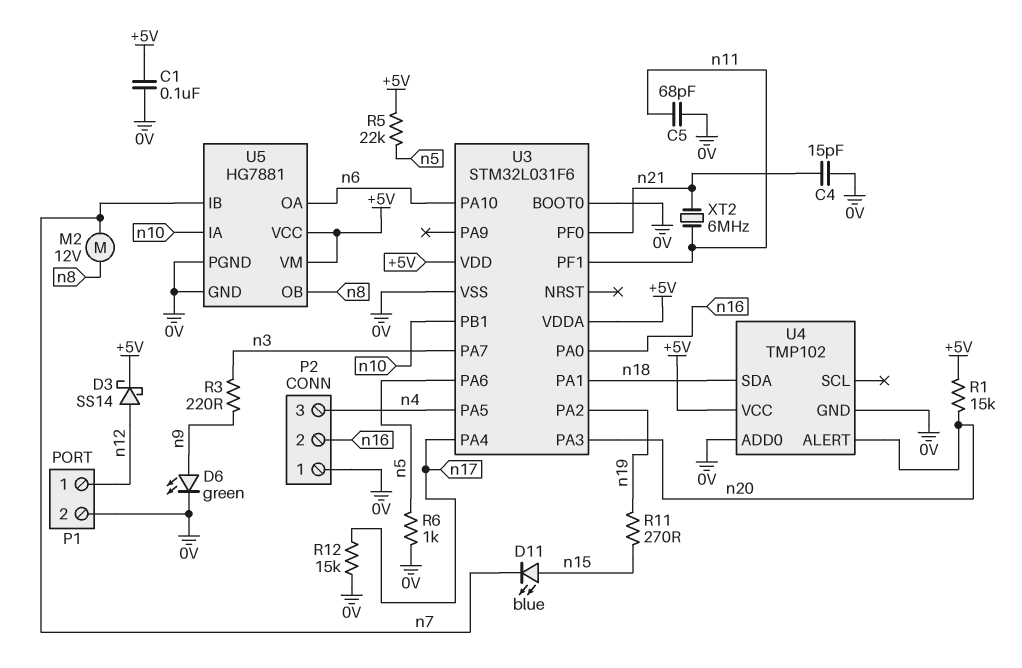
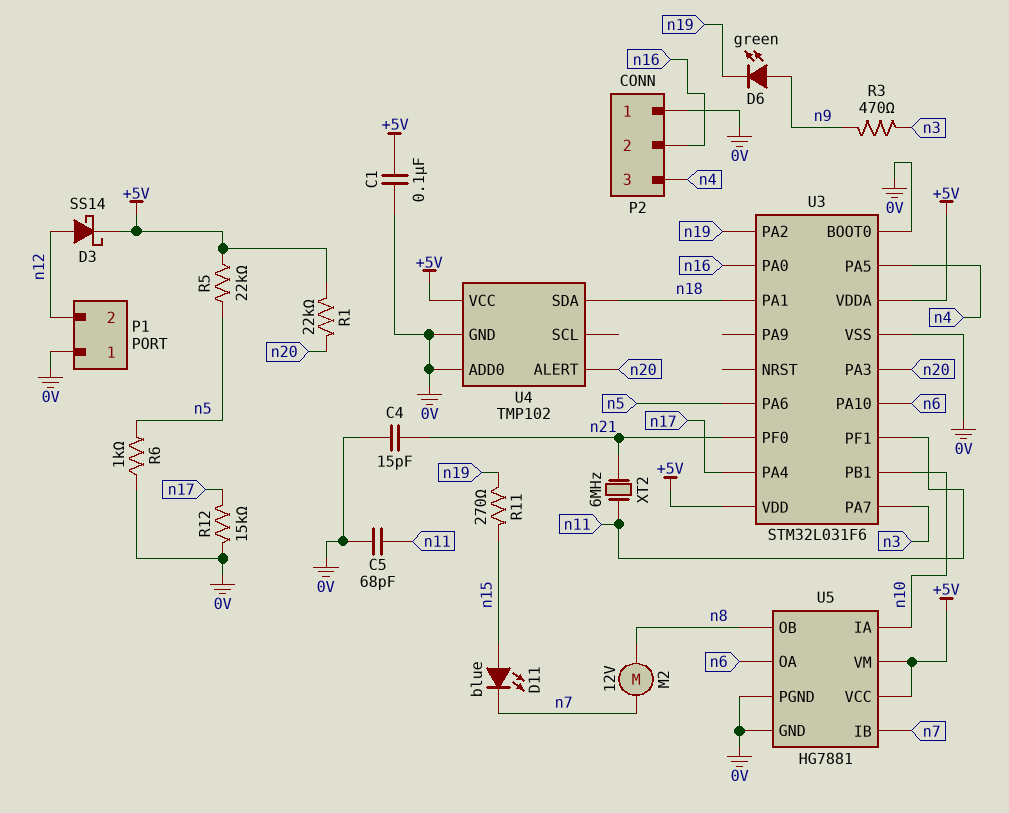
D6: LED green (A n9, K 0V) -> LED green (A n9, K n19)
P1 pin 1: n12 -> 0V
P1 pin 2: 0V -> n12
R1: 15k (+5V, n20) -> 22k (+5V, n20)
R3: 220 (n3, n9) -> 470 (n3, n9)

